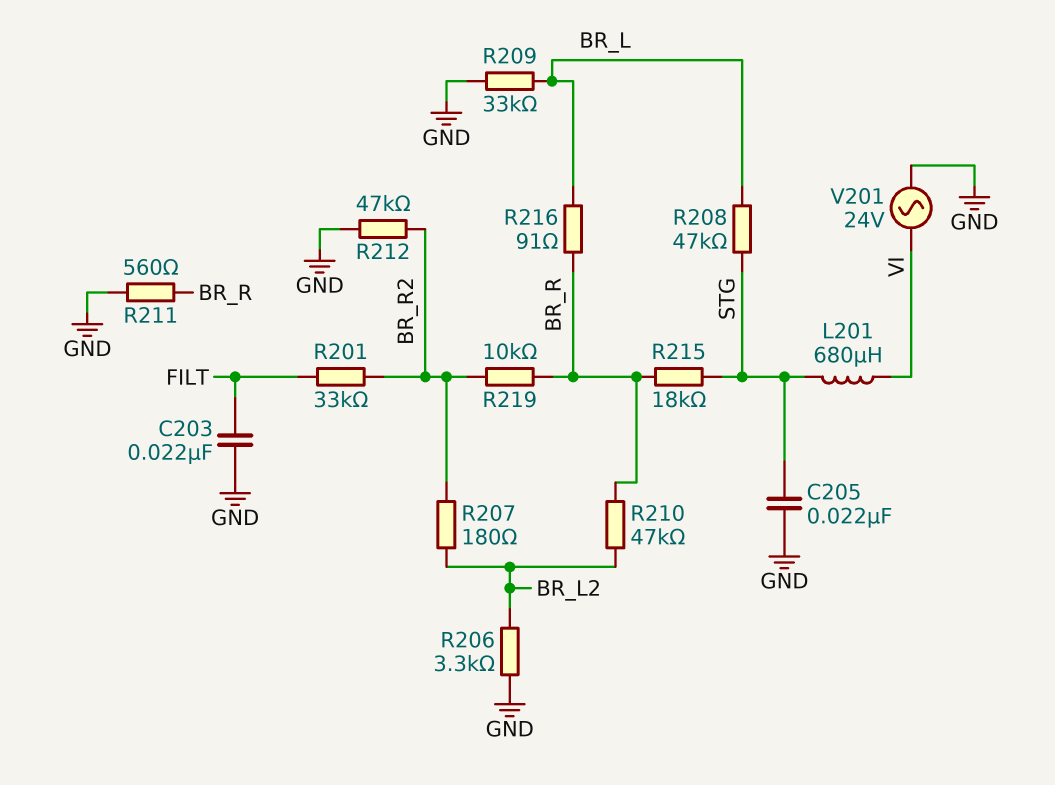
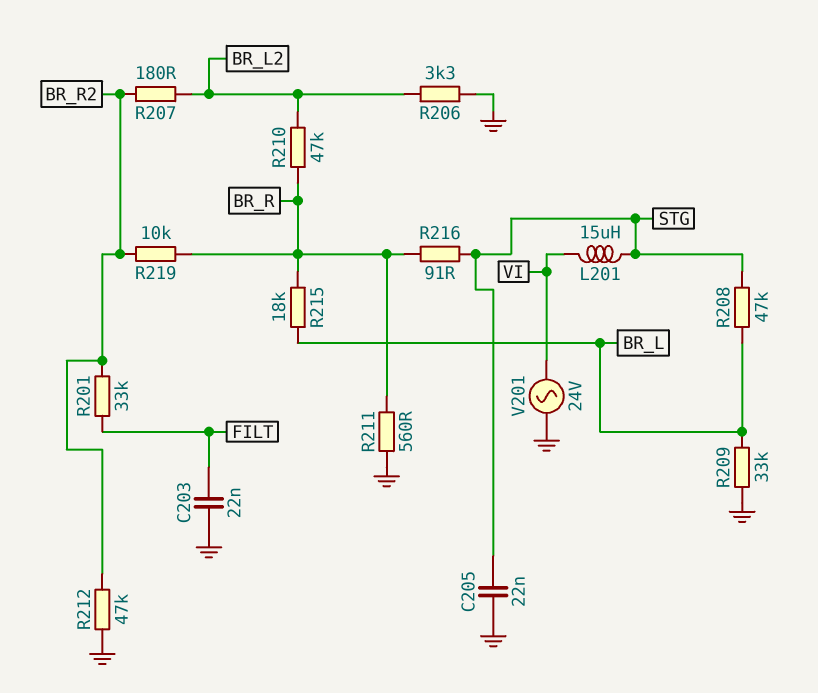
L201: 680uH (STG, VI) -> 15uH (STG, VI)
R215: 18k (BR_R, STG) -> 18k (BR_L, BR_R)
R216: 91 (BR_L, BR_R) -> 91 (BR_R, STG)

